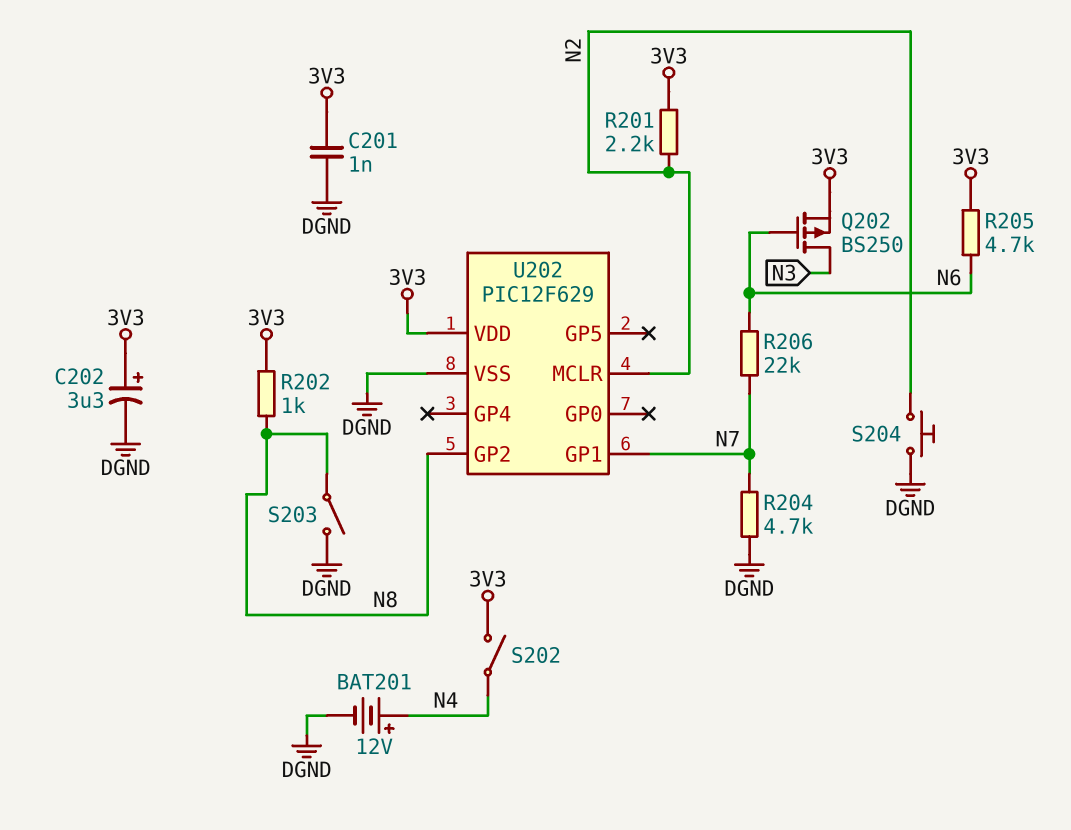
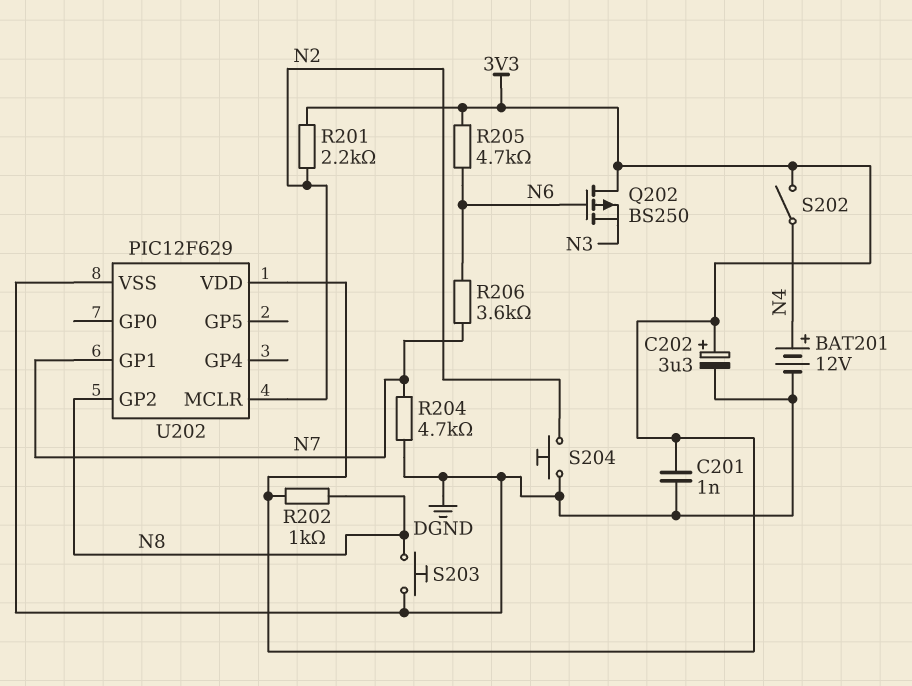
Q202: PMOS BS250 (G N6, D N3, S 3V3) -> PMOS BS250 (G N6, D 3V3, S N3)
R206: 22k (N6, N7) -> 3.6k (N6, N7)
S203: switch (DGND, N8) -> button (DGND, N8)

